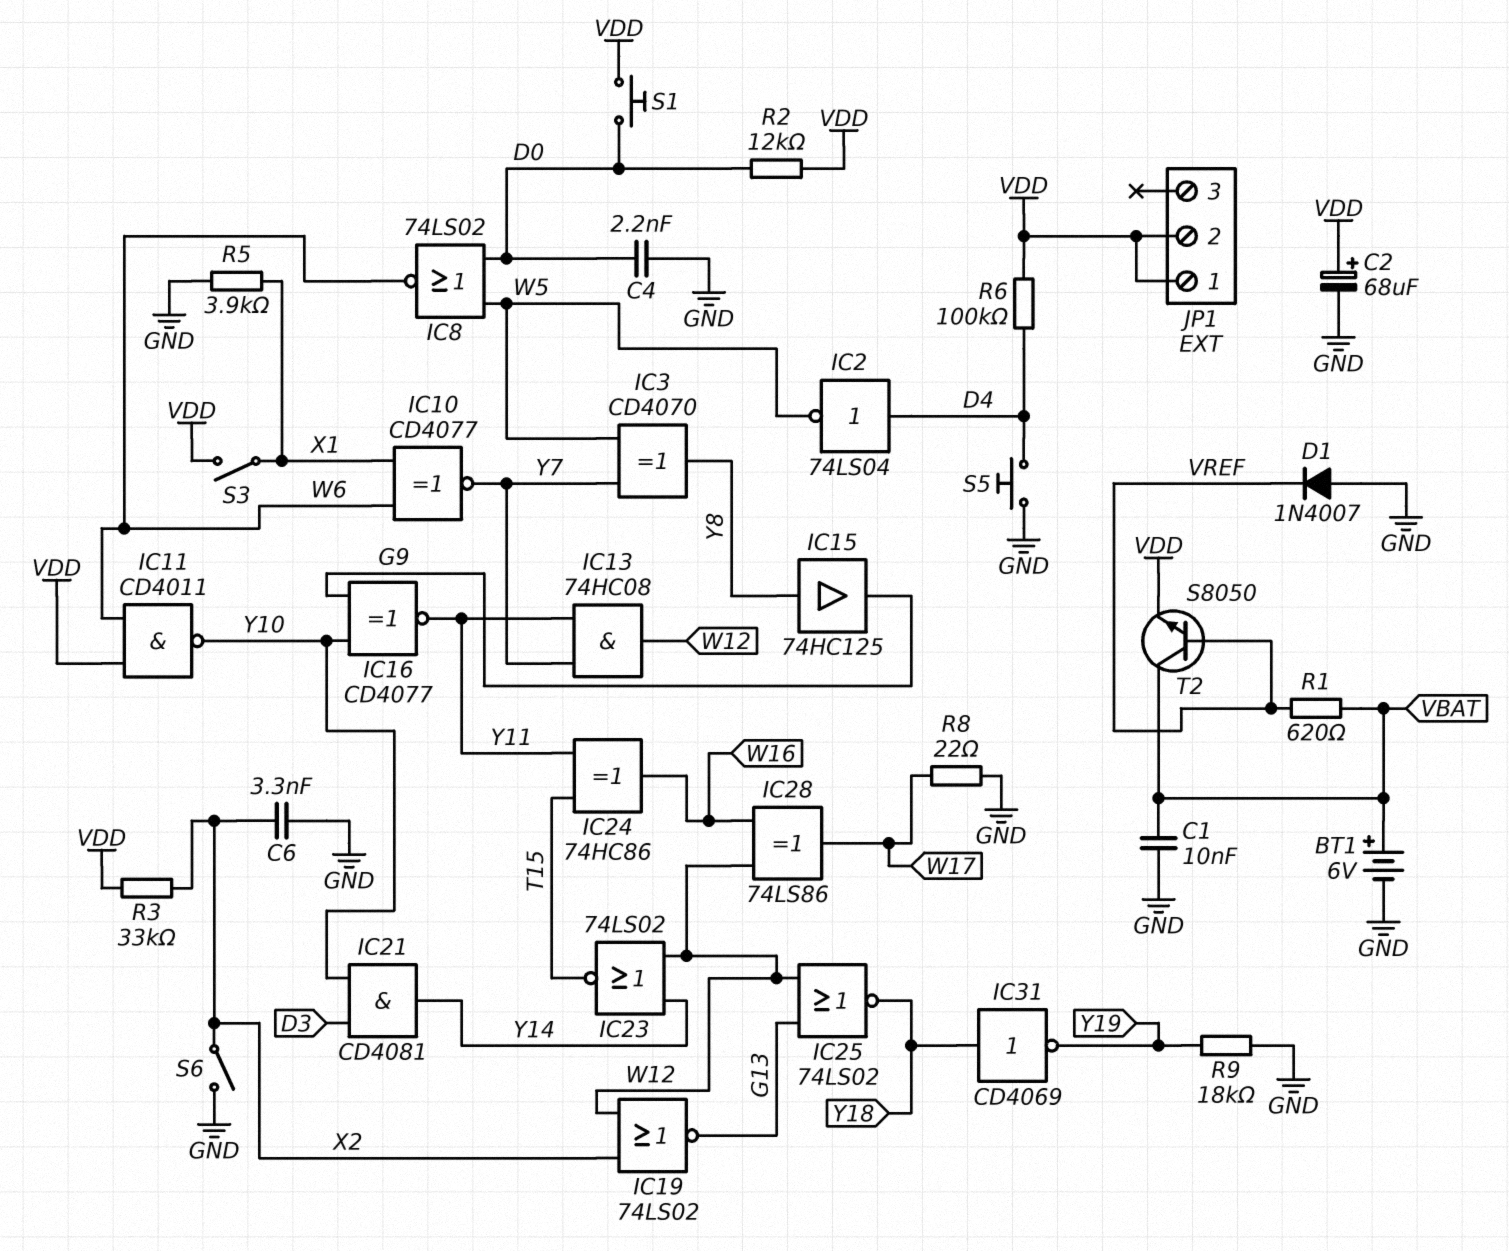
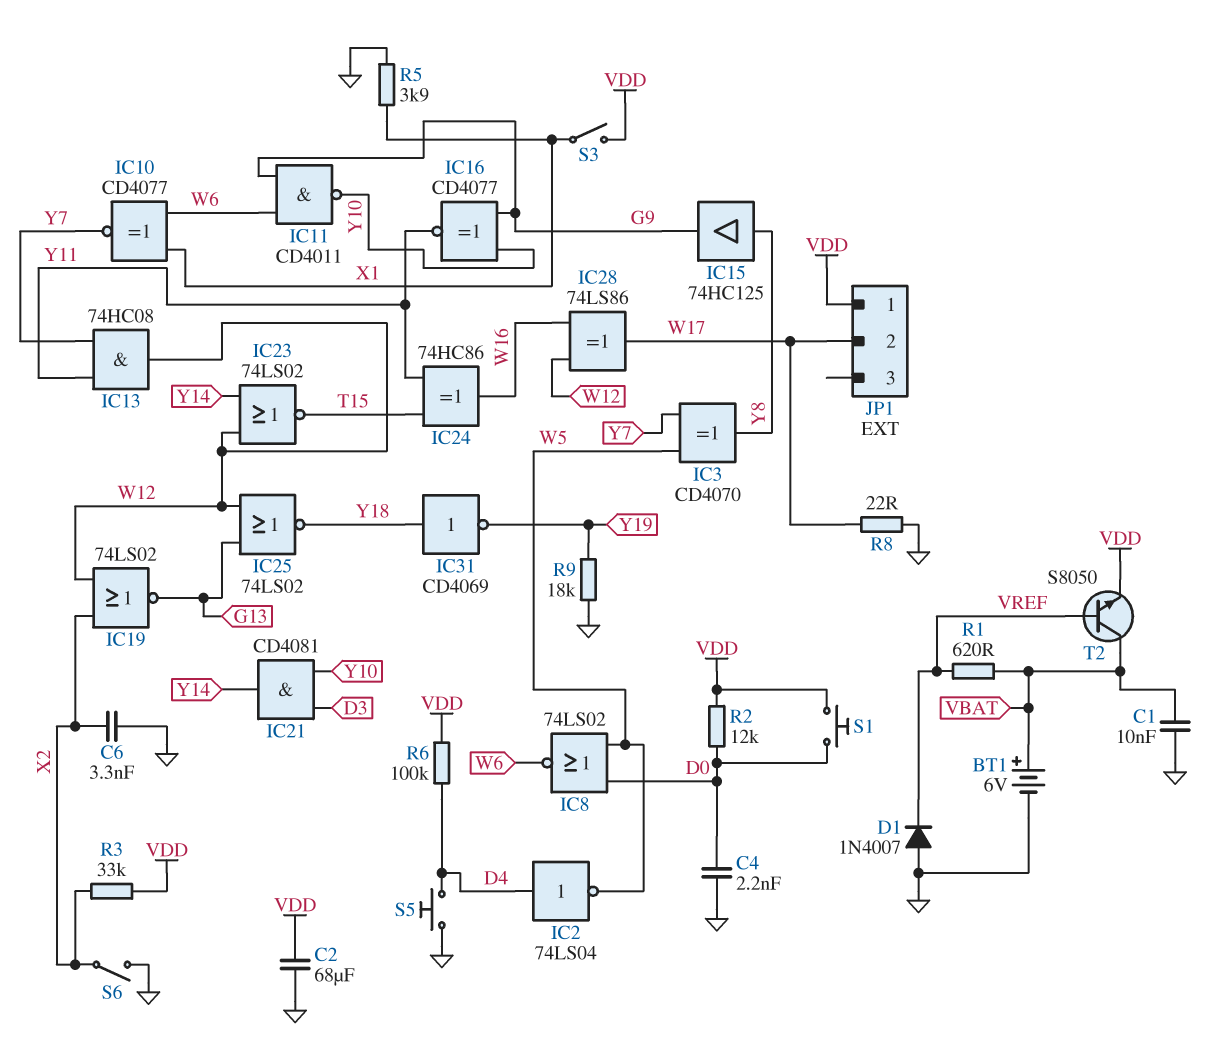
C2: 68uF (plus VDD, minus GND) -> 68uF (GND, VDD)
IC11: NAND CD4011 (in VDD, in W6, out Y10) -> NAND CD4011 (in G9, in W6, out Y10)
JP1 pin 2: VDD -> W17

